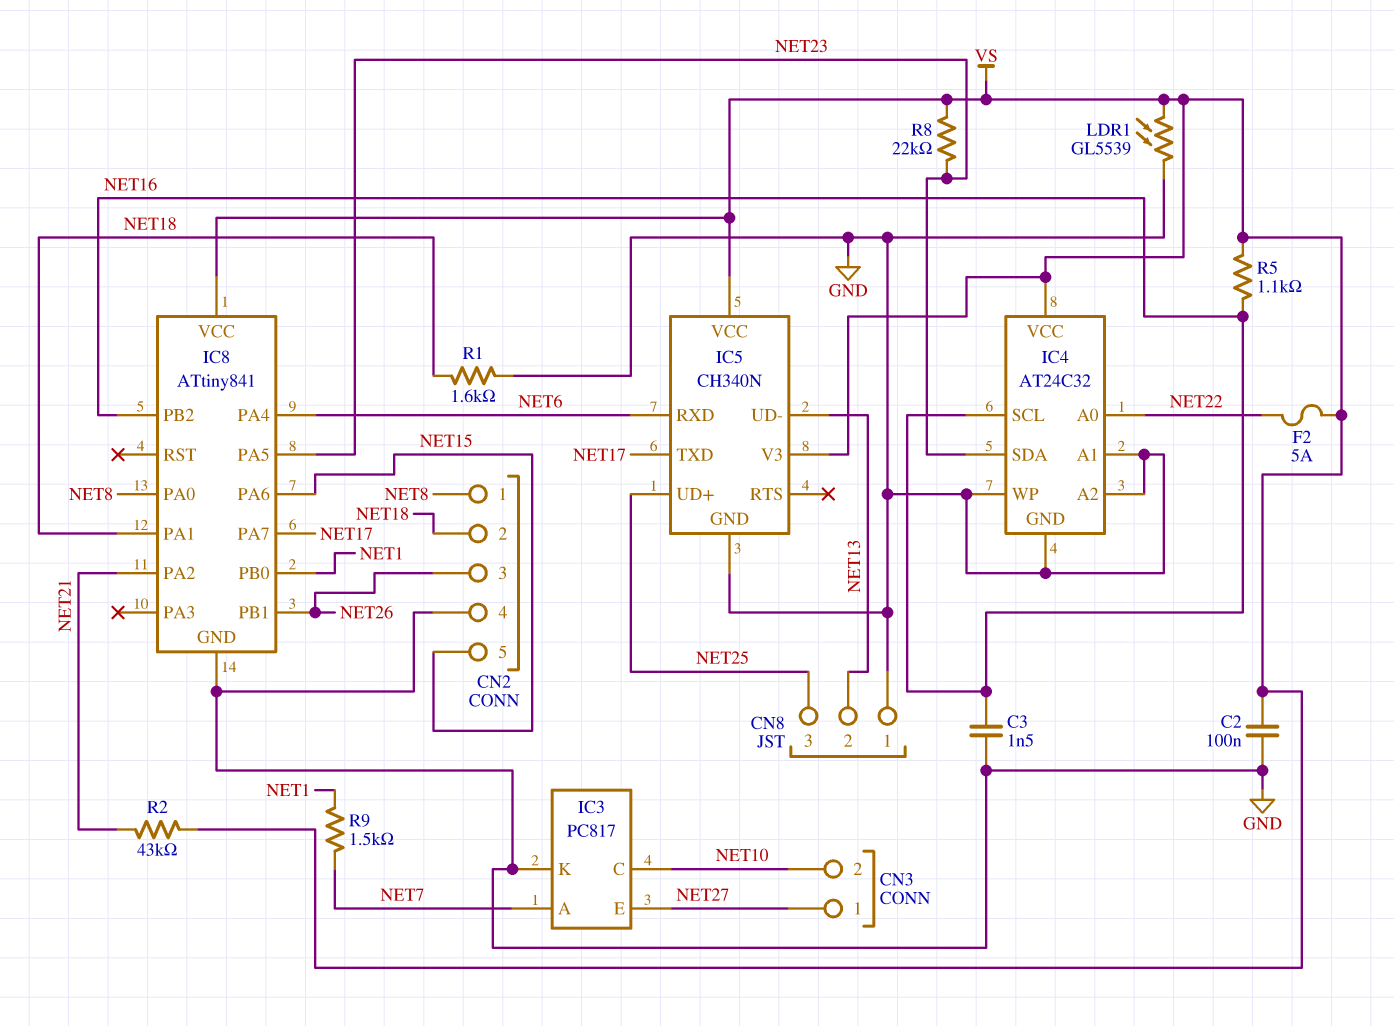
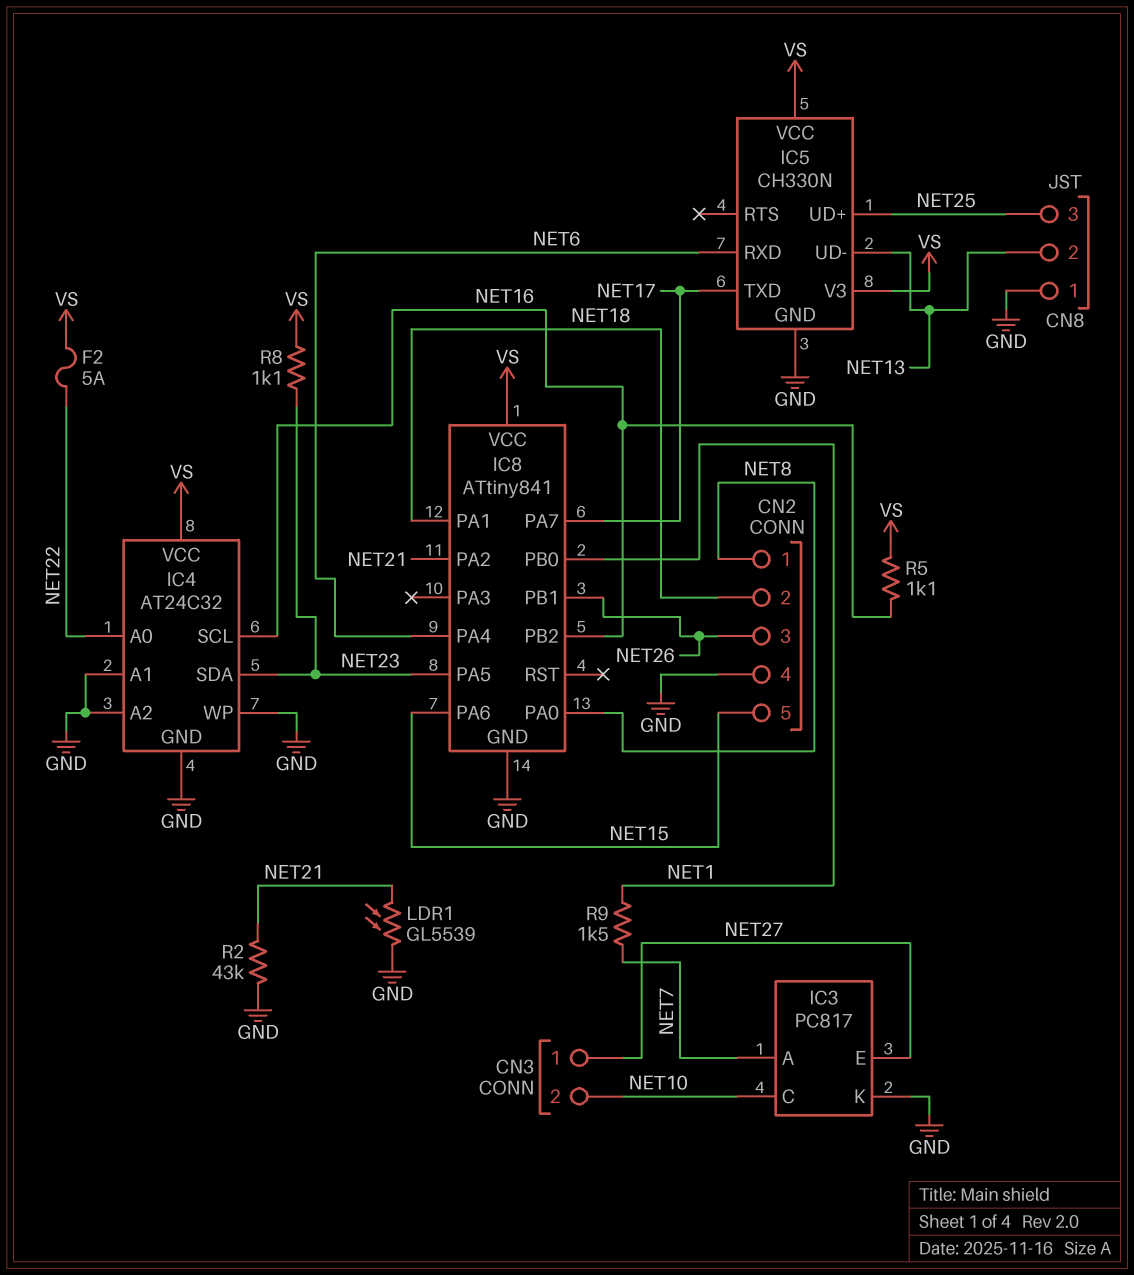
C2: 100nF (GND, VS) -> none
C3: 1.5nF (GND, NET16) -> none
IC5: CH340N -> CH330N
LDR1: GL5539 (GND, VS) -> GL5539 (GND, NET21)
R1: 1.6k (GND, NET18) -> none
R2: 43k (NET21, VS) -> 43k (GND, NET21)
R8: 22k (NET23, VS) -> 1.1k (NET23, VS)

